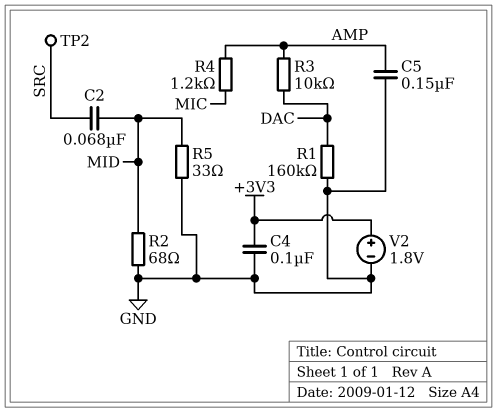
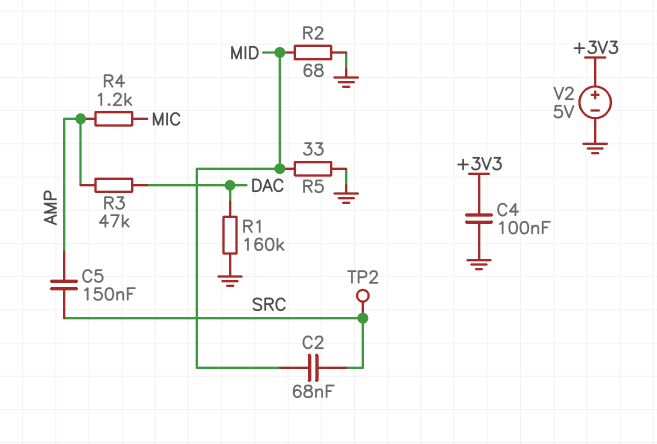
C5: 150nF (AMP, GND) -> 150nF (AMP, SRC)
R3: 10k (AMP, DAC) -> 47k (AMP, DAC)
V2: 1.8V (plus +3V3, minus GND) -> 5V (plus +3V3, minus GND)

